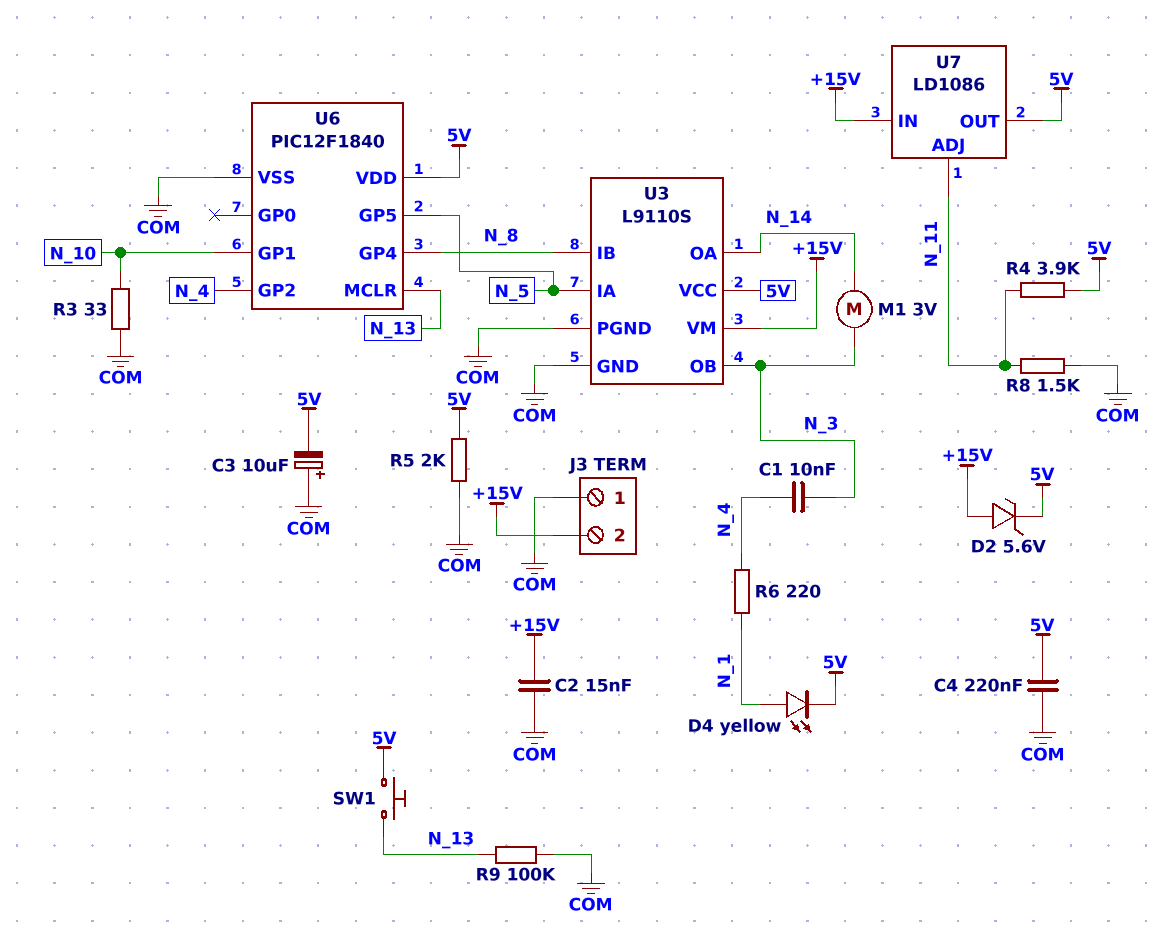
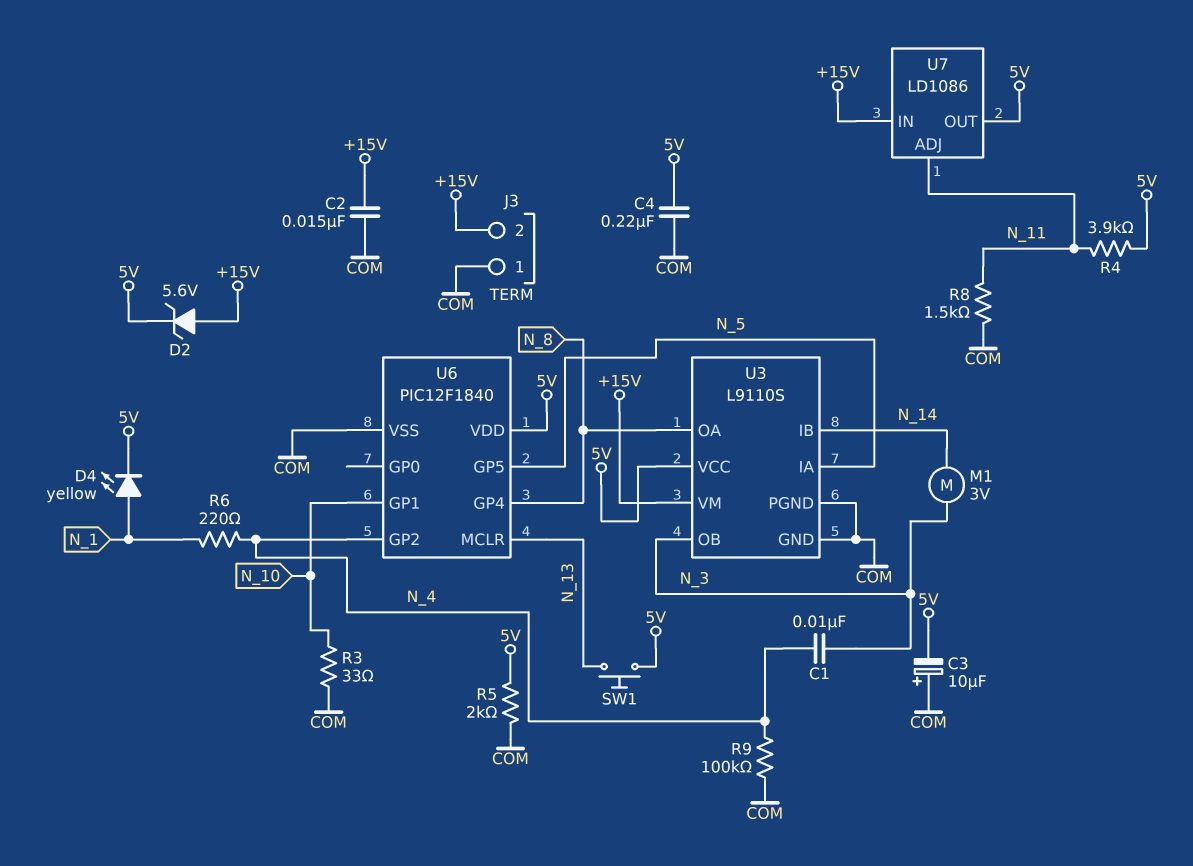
R9: 100k (COM, N_13) -> 100k (COM, N_4)
U3 pin IB: N_8 -> N_14
U3 pin OA: N_14 -> N_8

